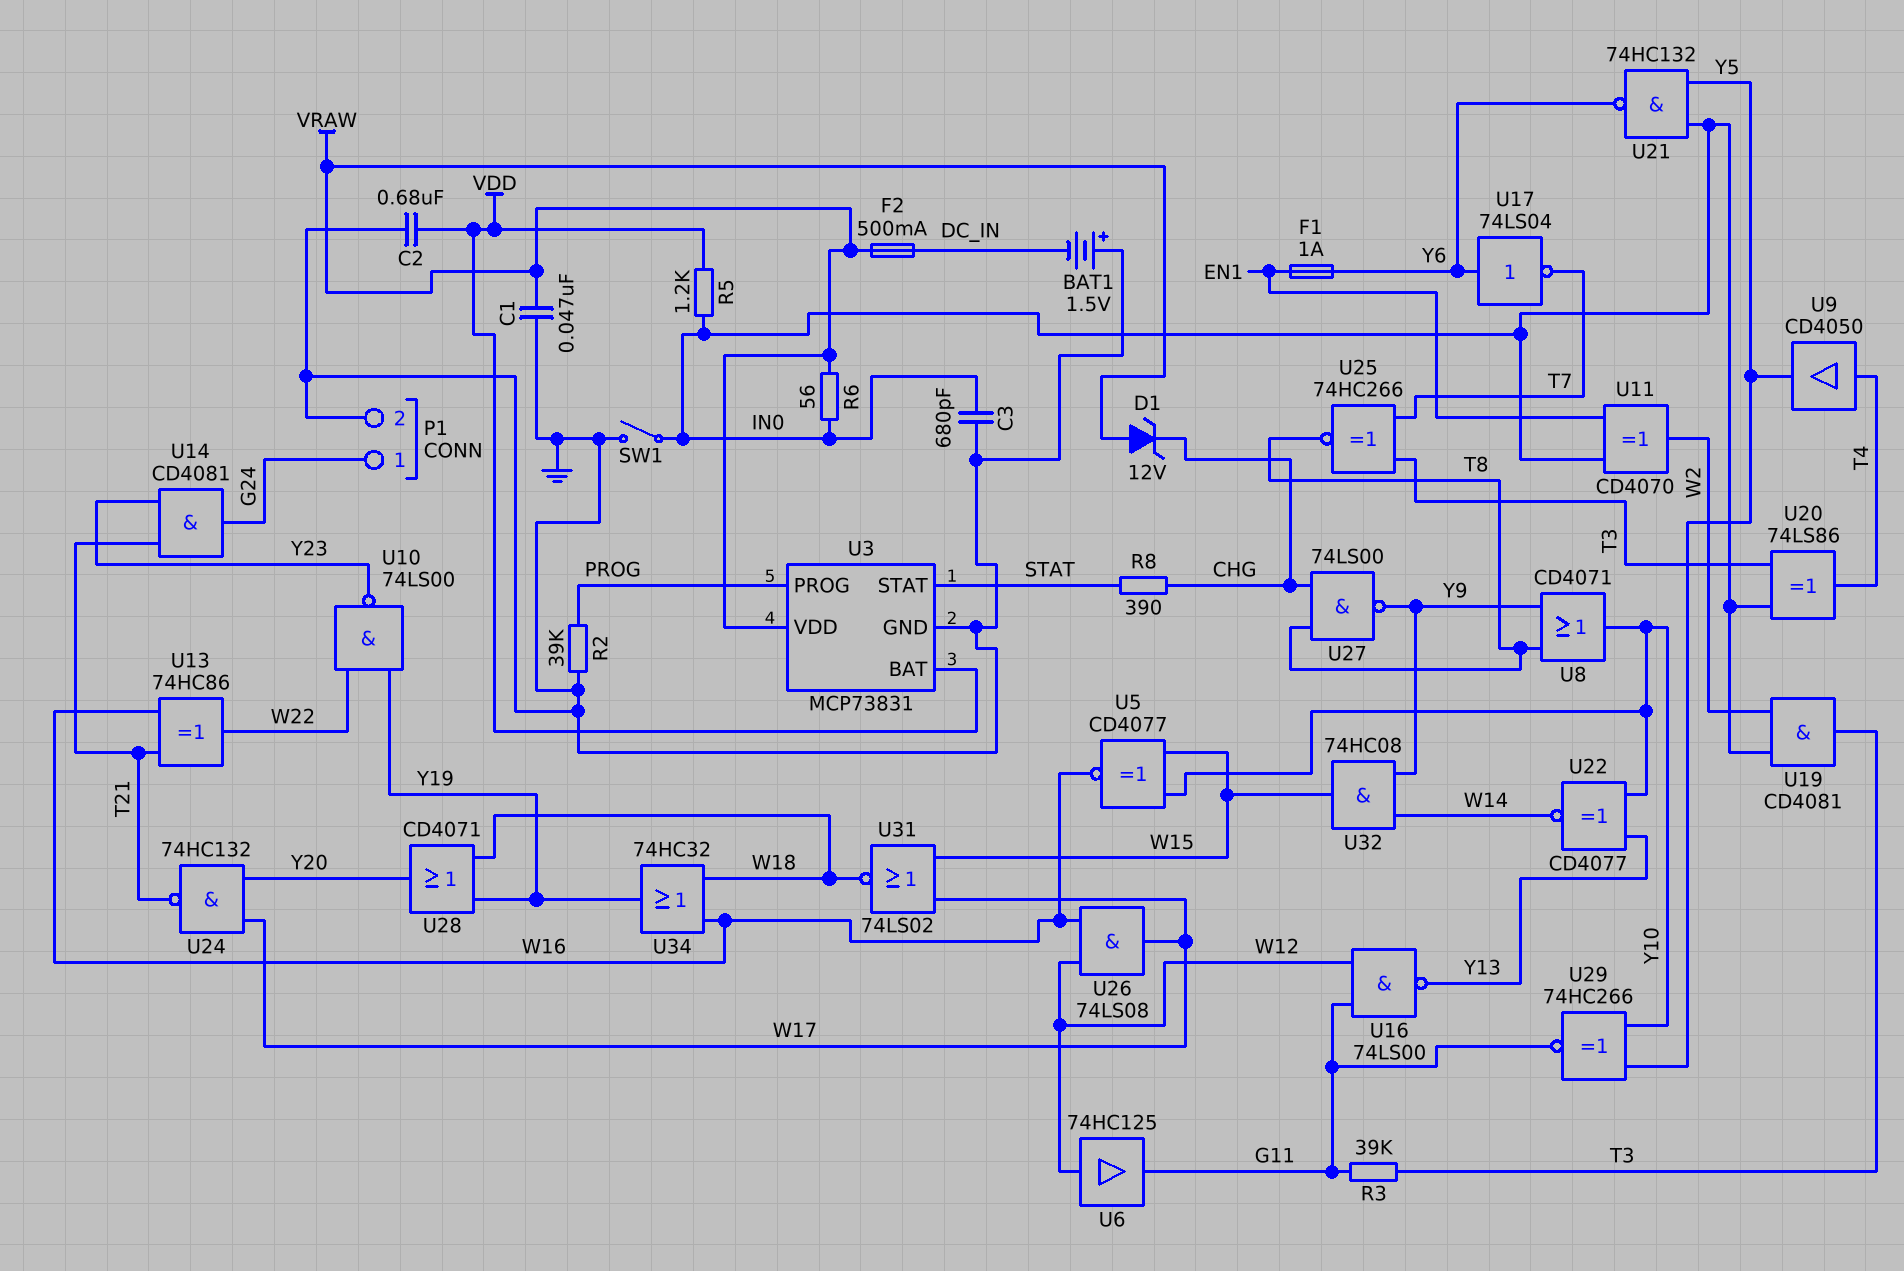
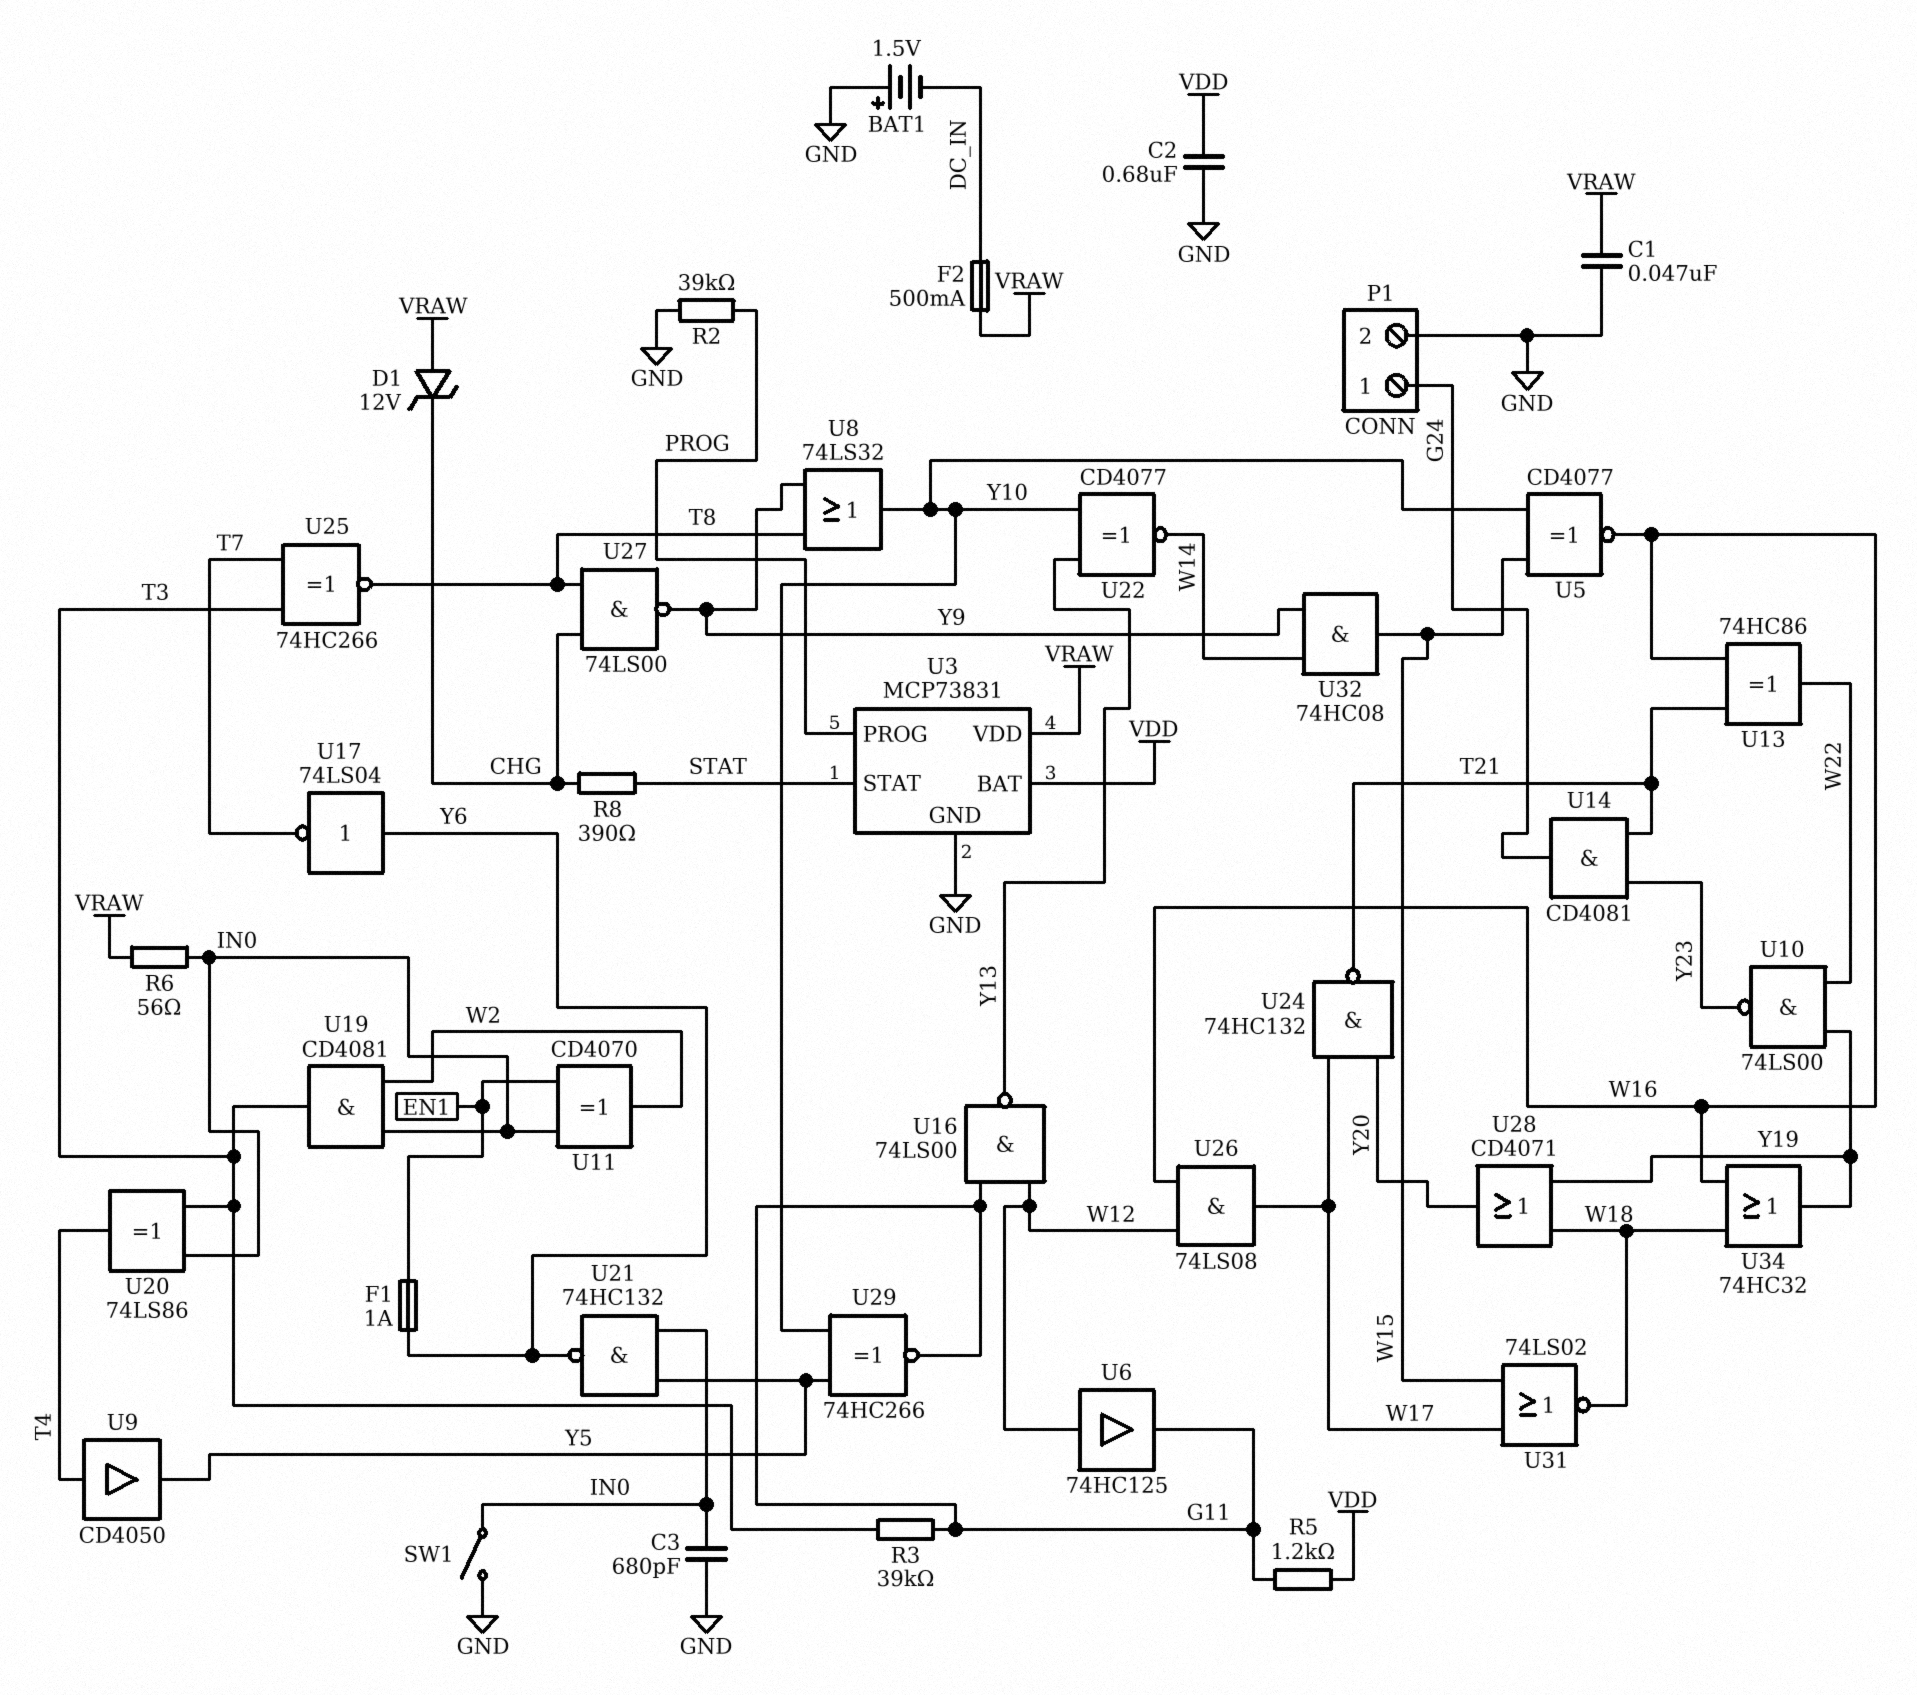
R5: 1.2k (IN0, VDD) -> 1.2k (G11, VDD)
U8: OR CD4071 (in T8, in Y9, out Y10) -> OR 74LS32 (in T8, in Y9, out Y10)

